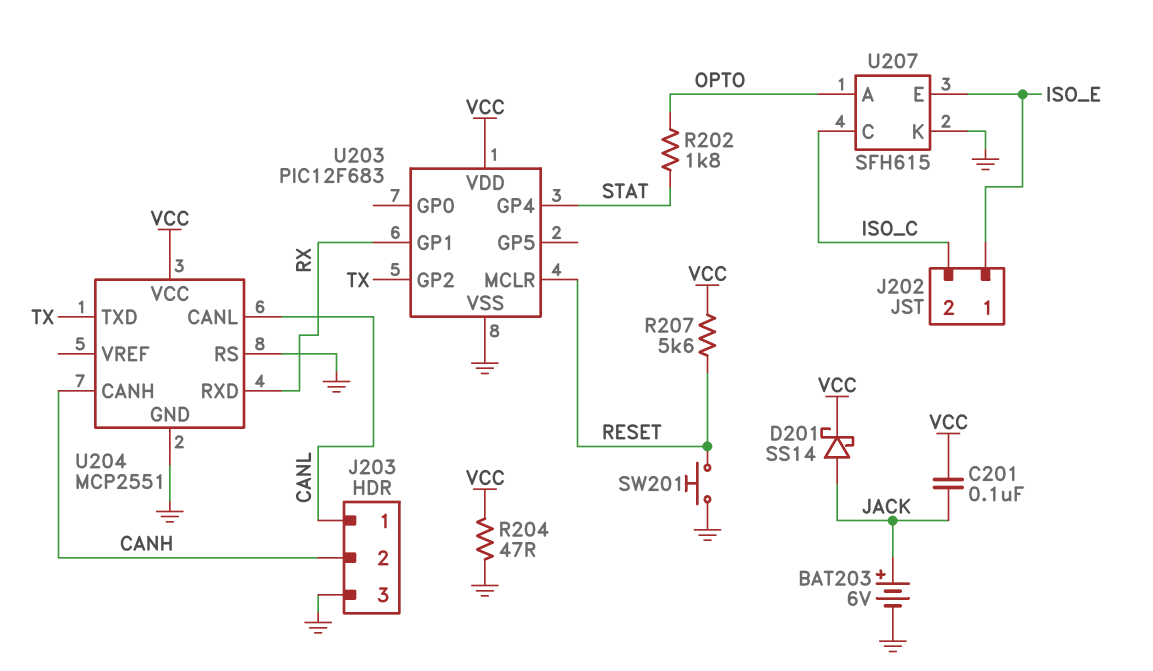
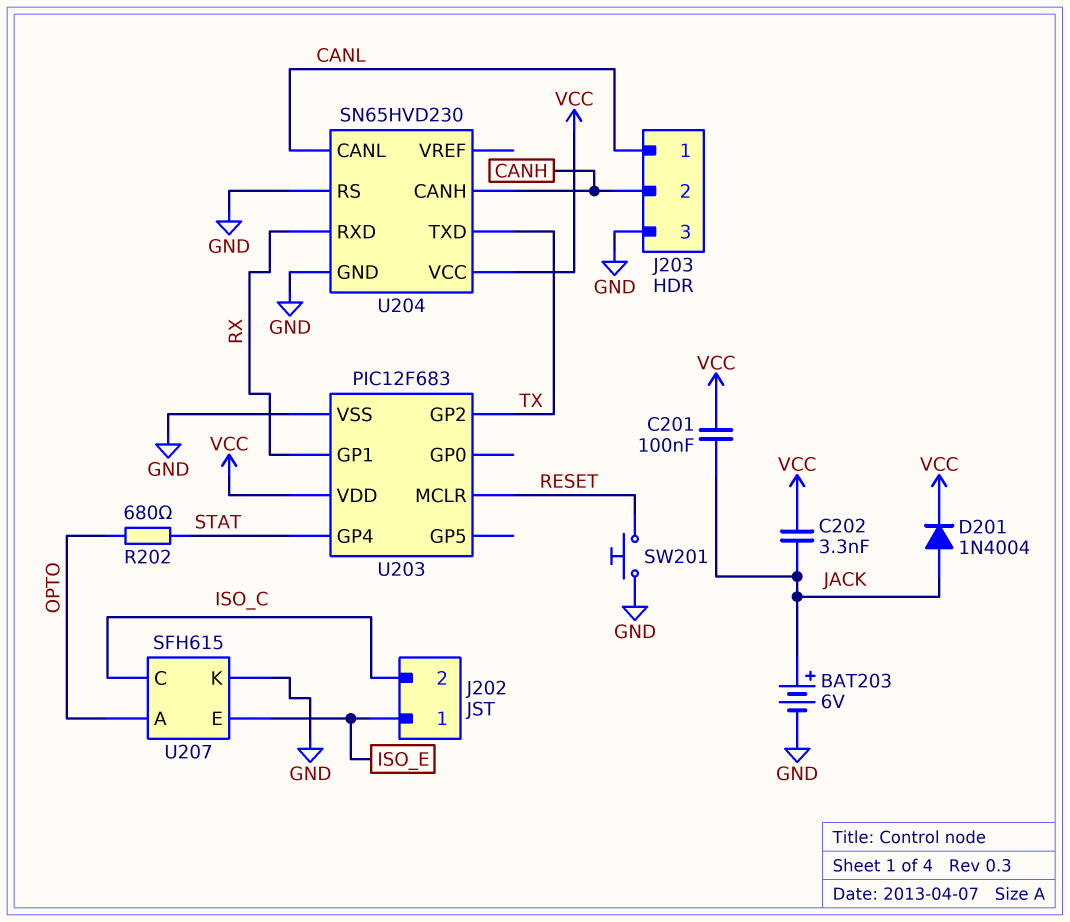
C202: none -> 3.3nF (JACK, VCC)
D201: schottky SS14 (A JACK, K VCC) -> diode 1N4004 (A JACK, K VCC)
R202: 1.8k (OPTO, STAT) -> 680 (OPTO, STAT)
R204: 47 (GND, VCC) -> none
R207: 5.6k (RESET, VCC) -> none
U204: MCP2551 -> SN65HVD230

